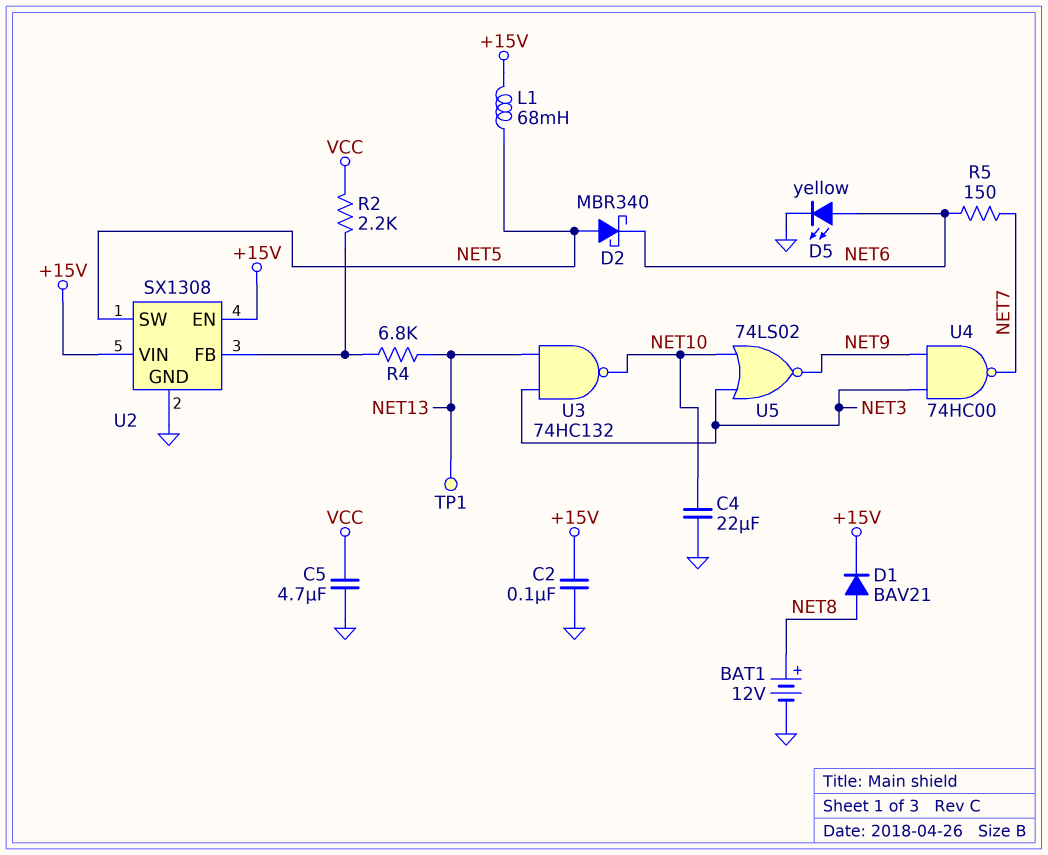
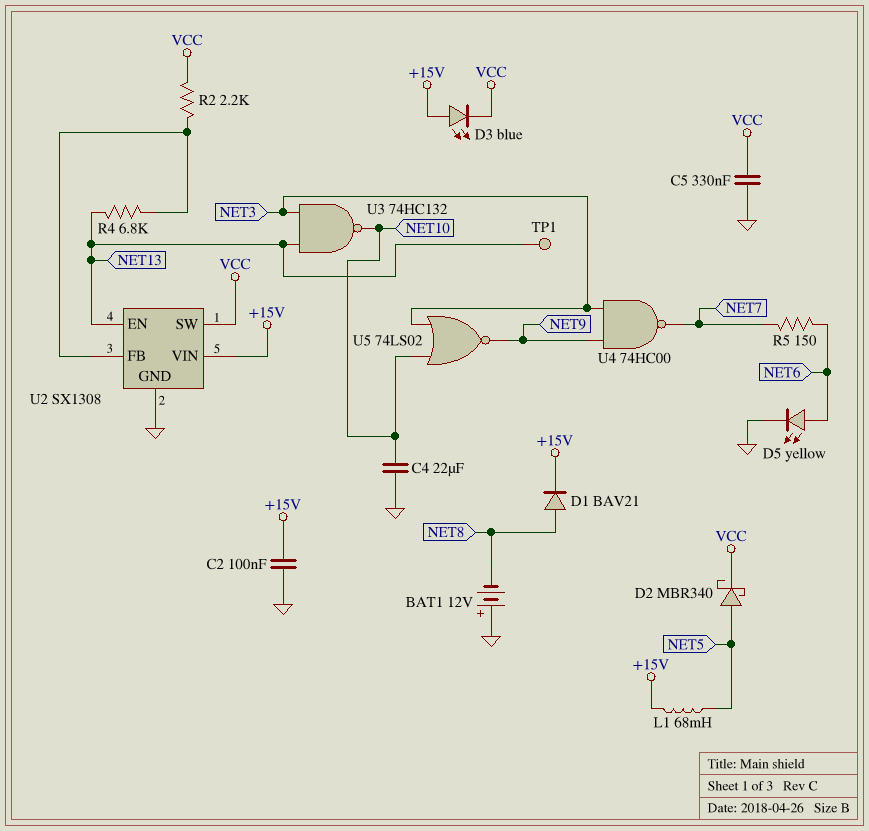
BAT1: 12V (plus NET8, minus GND) -> 12V (plus GND, minus NET8)
C5: 4.7uF (GND, VCC) -> 330nF (GND, VCC)
D2: schottky MBR340 (A NET5, K NET6) -> schottky MBR340 (A NET5, K VCC)
D3: none -> LED blue (A +15V, K VCC)
U2 pin EN: +15V -> NET13
U2 pin SW: NET5 -> VCC

